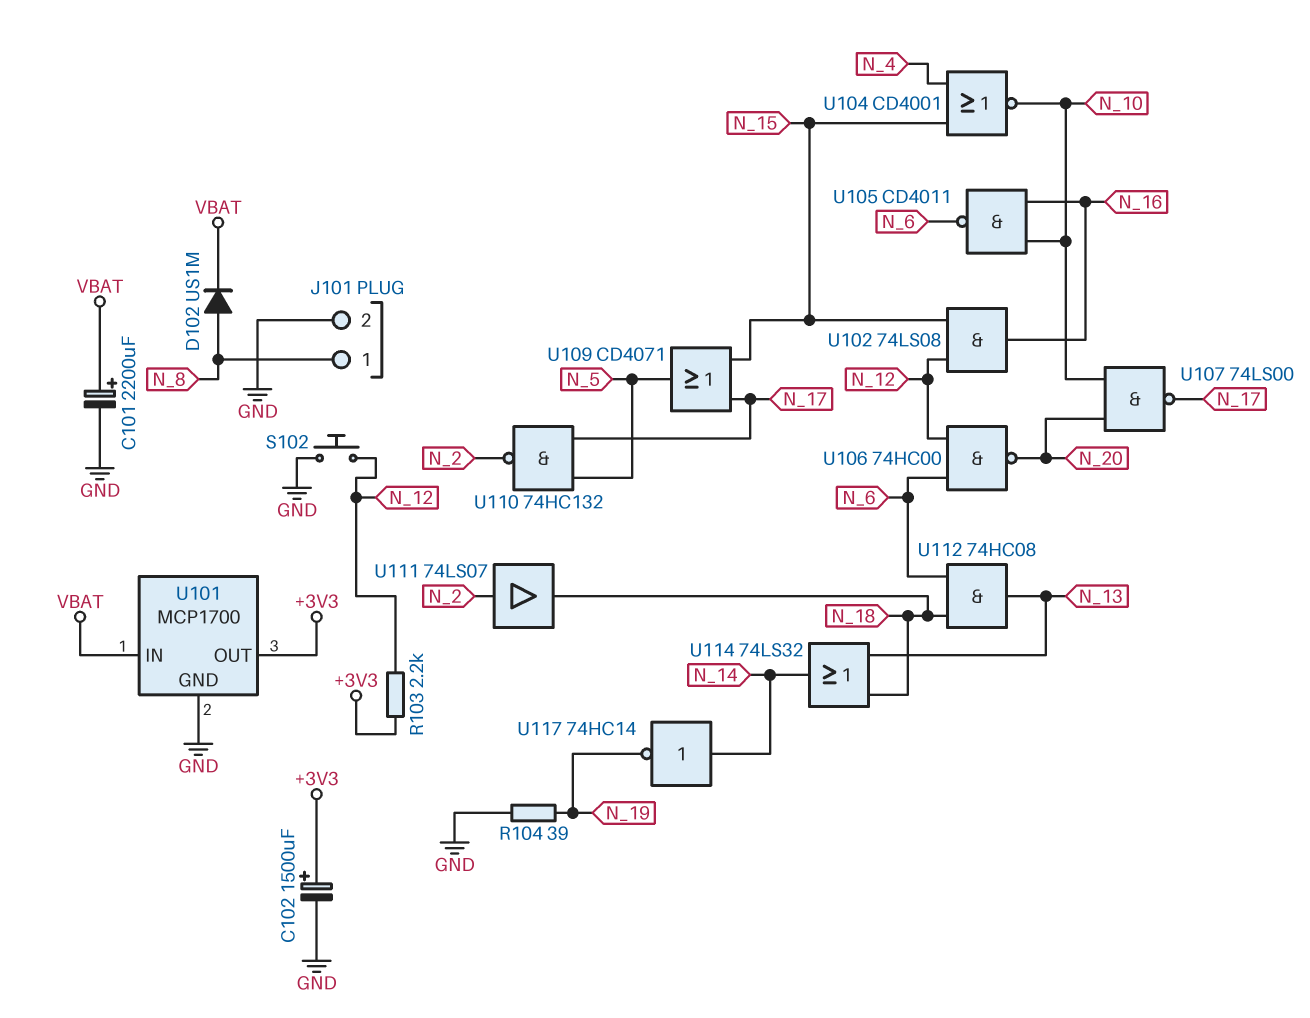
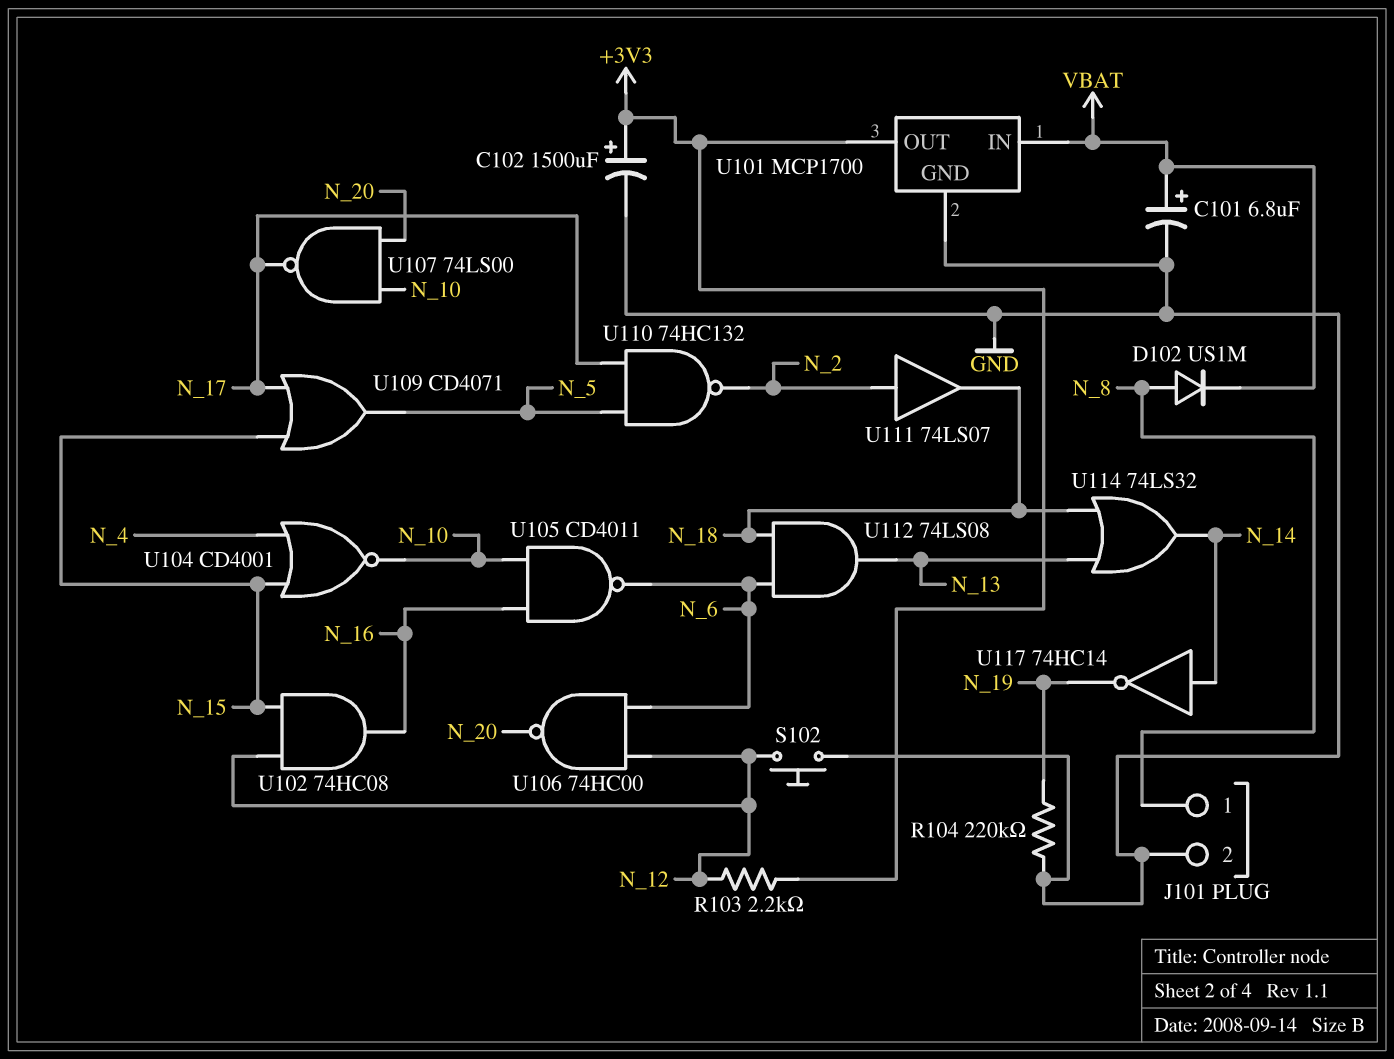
C101: 2200uF (plus VBAT, minus GND) -> 6.8uF (plus VBAT, minus GND)
R104: 39 (GND, N_19) -> 220k (GND, N_19)
U102: AND 74LS08 (in N_12, in N_15, out N_16) -> AND 74HC08 (in N_12, in N_15, out N_16)
U112: AND 74HC08 (in N_6, in N_18, out N_13) -> AND 74LS08 (in N_6, in N_18, out N_13)

